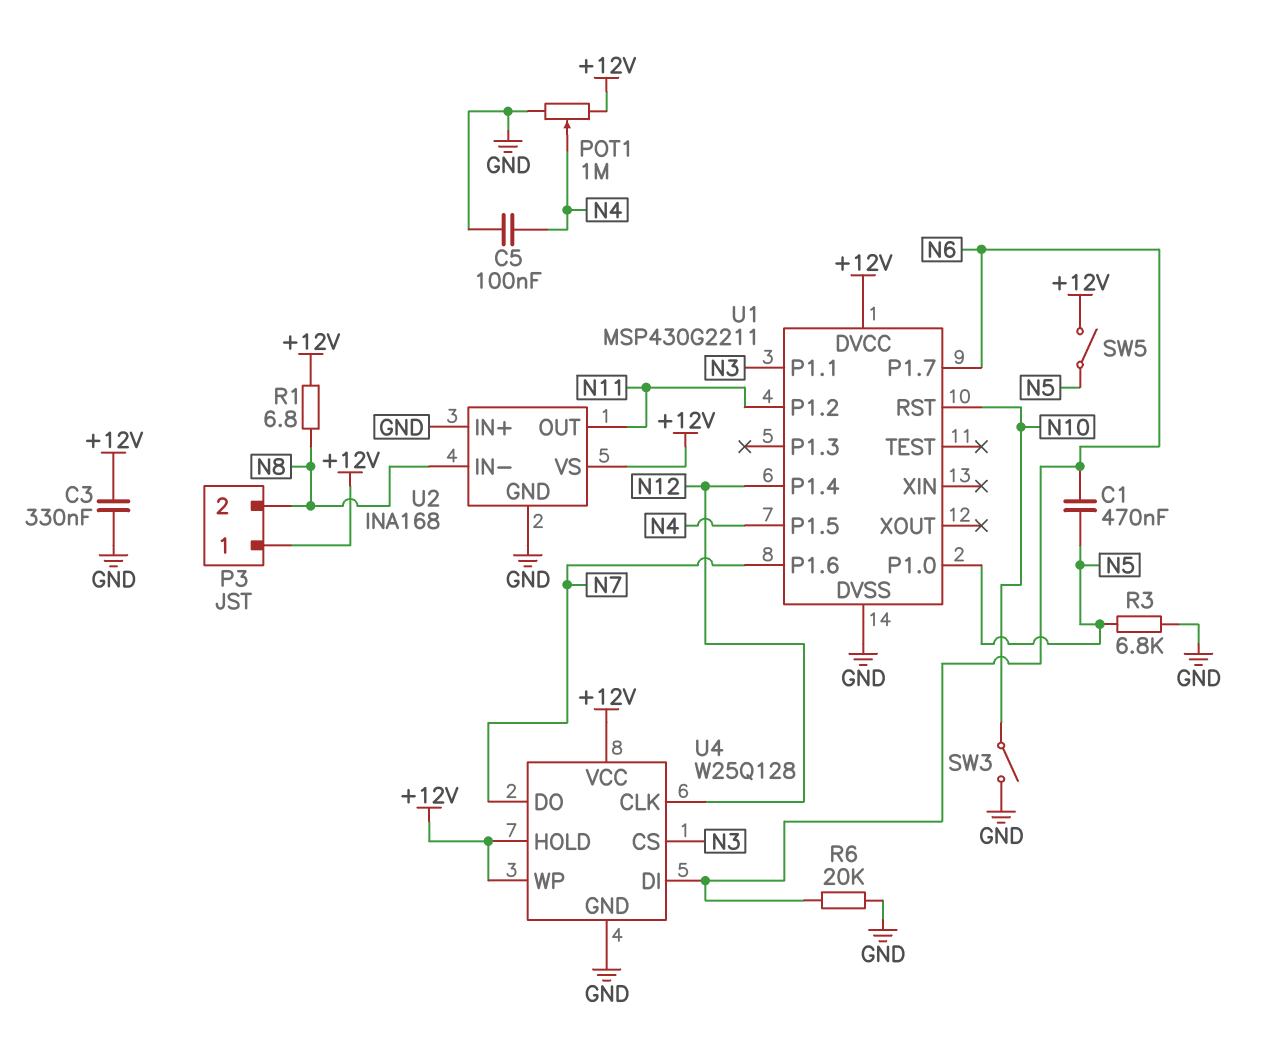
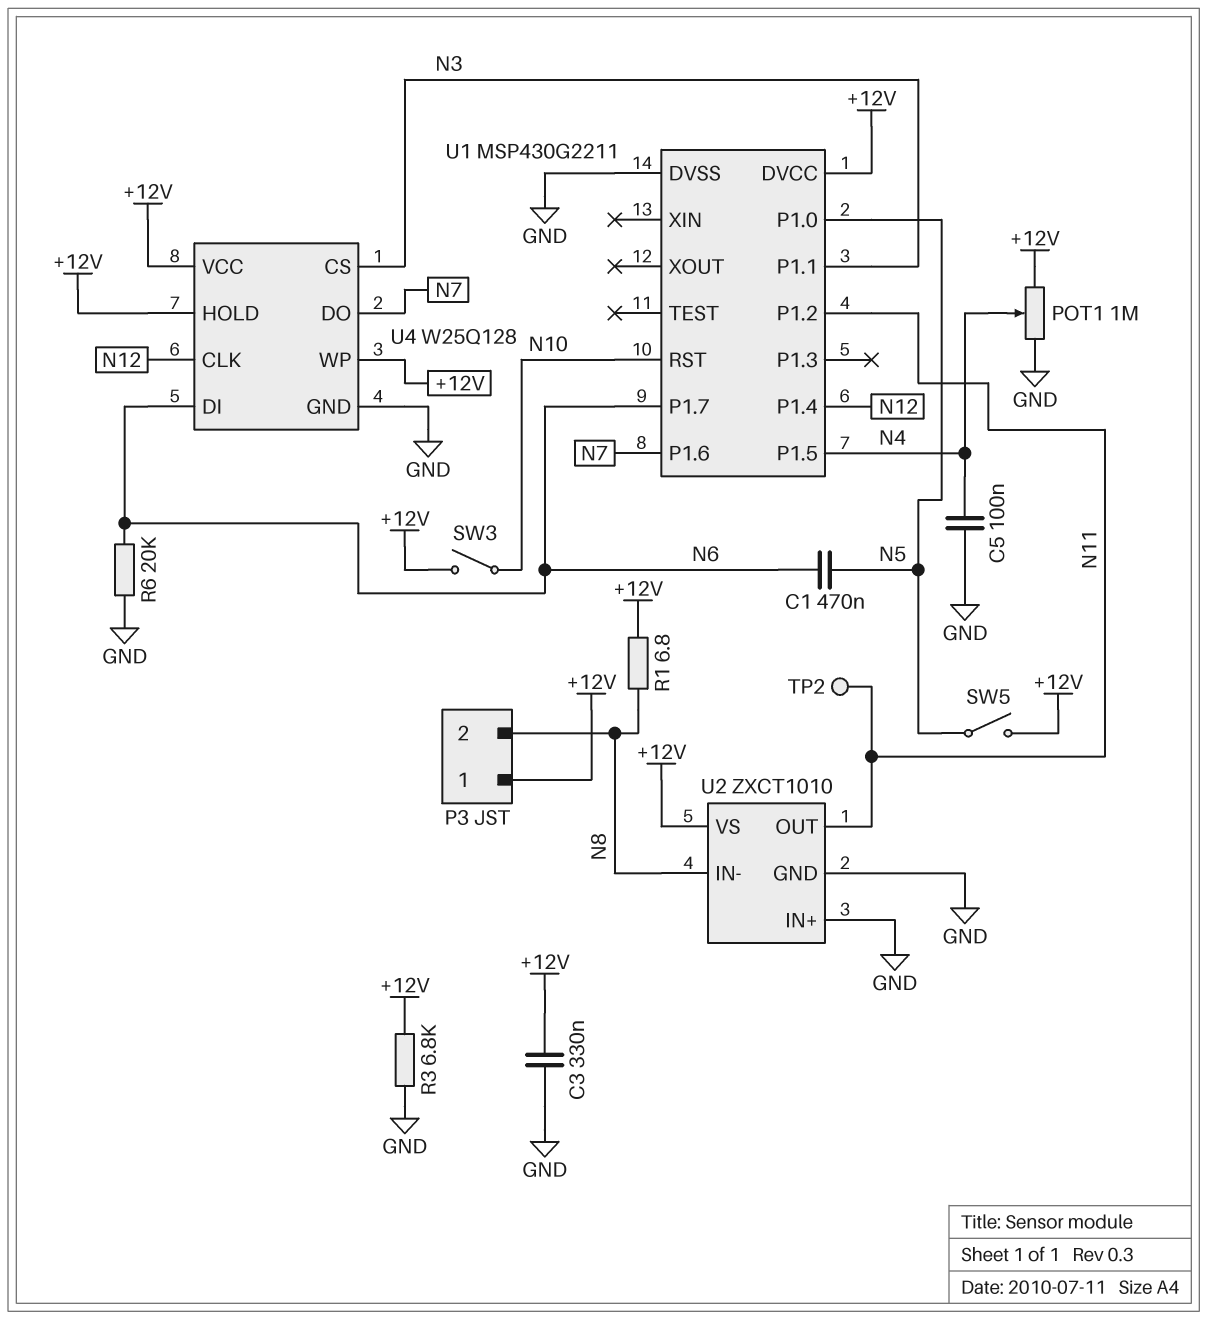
R3: 6.8k (GND, N5) -> 6.8k (+12V, GND)
SW3: switch (GND, N10) -> switch (+12V, N10)
TP2: none -> test point (N11)
U2: INA168 -> ZXCT1010

